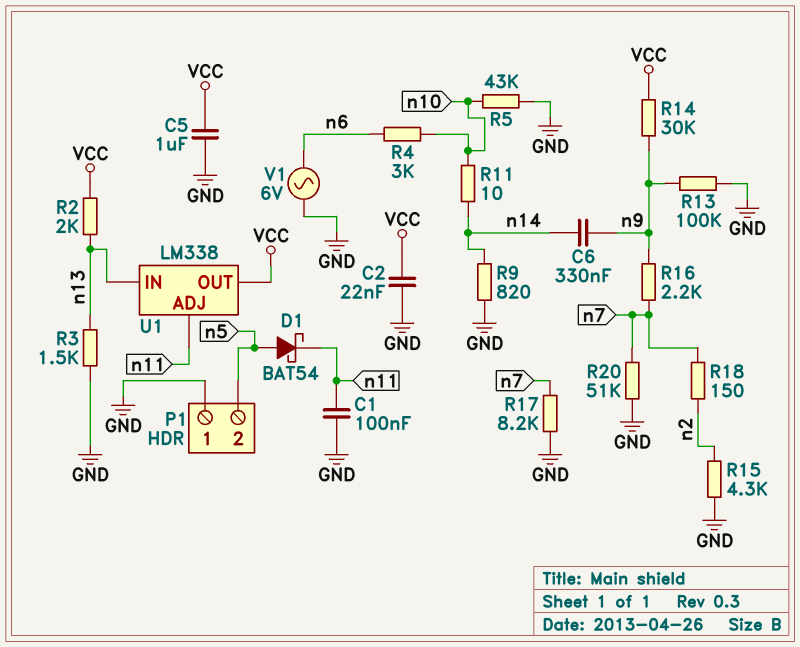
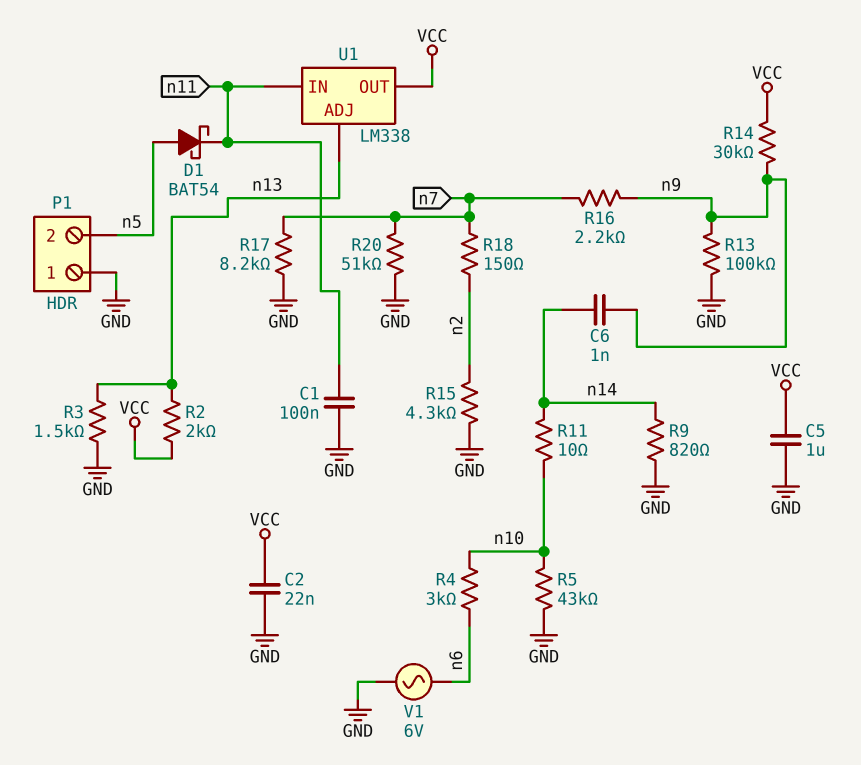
C6: 330nF (n9, n14) -> 1nF (n9, n14)
U1 pin ADJ: n11 -> n13
U1 pin IN: n13 -> n11

